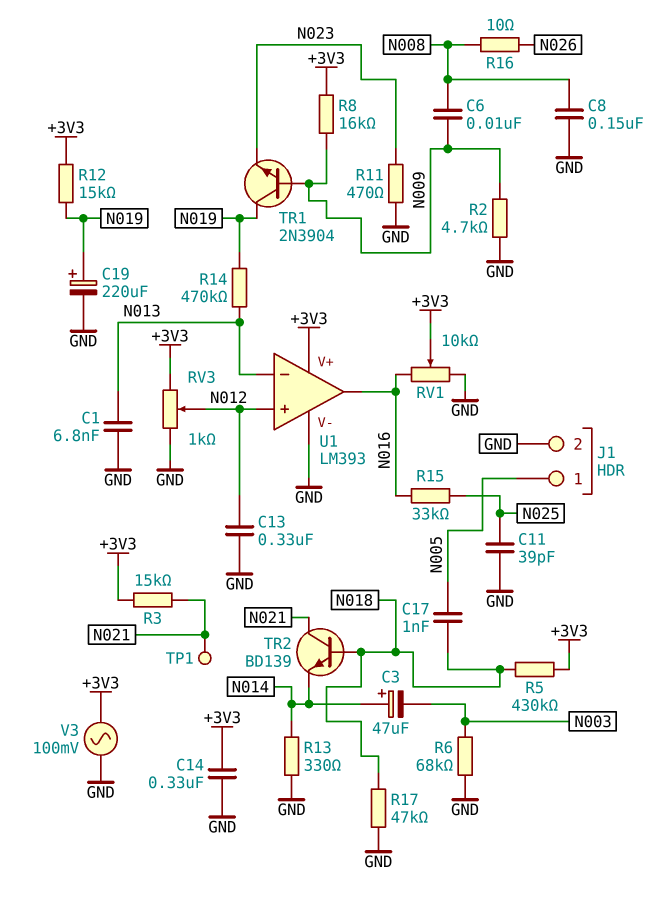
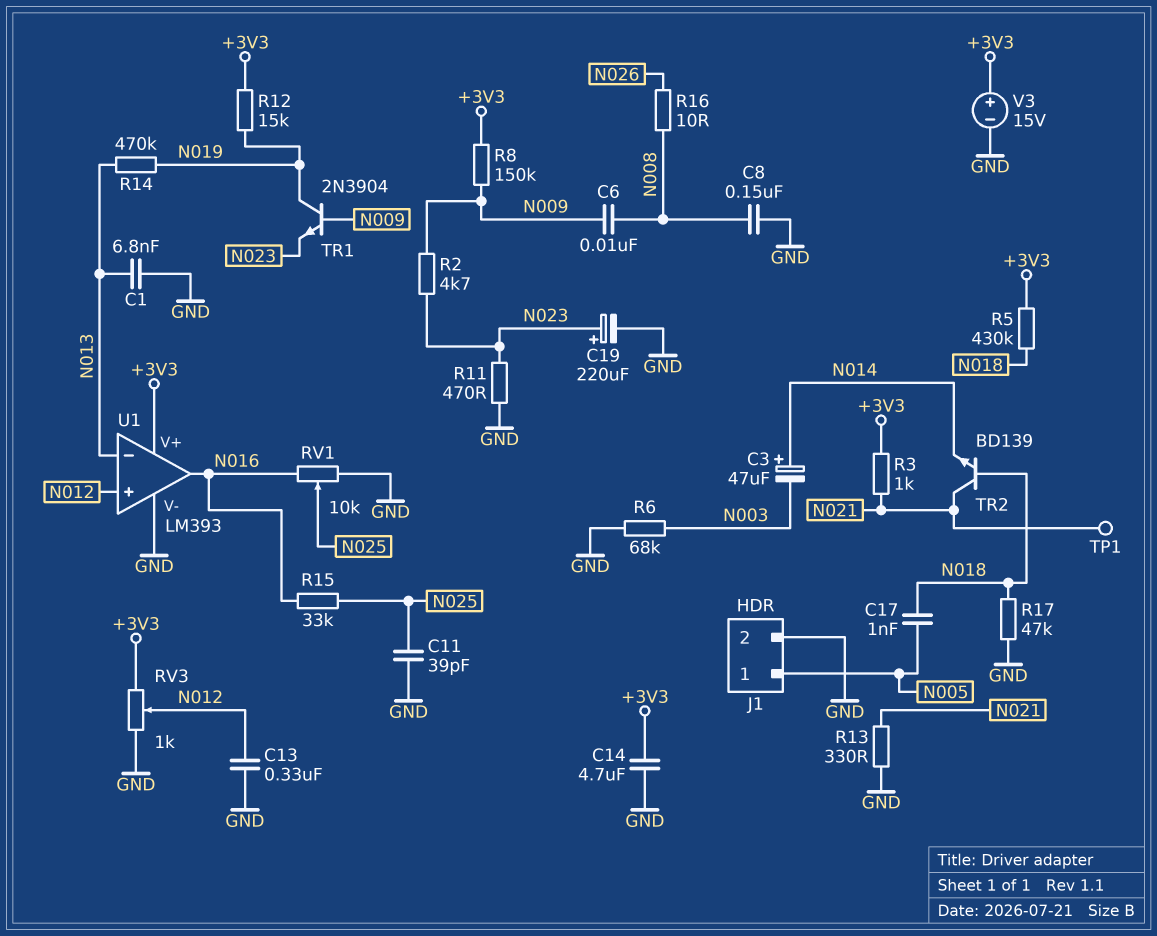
C14: 330nF (+3V3, GND) -> 4.7uF (+3V3, GND)
C19: 220uF (plus N019, minus GND) -> 220uF (plus N023, minus GND)
R2: 4.7k (GND, N009) -> 4.7k (N009, N023)
R3: 15k (+3V3, N021) -> 1k (+3V3, N021)
R8: 16k (+3V3, N009) -> 150k (+3V3, N009)
R13: 330 (GND, N014) -> 330 (GND, N021)
RV1: 10k (GND, N016, wiper +3V3) -> 10k (GND, N016, wiper N025)
V3: AC 100mV (+3V3, GND) -> 15V (plus +3V3, minus GND)

